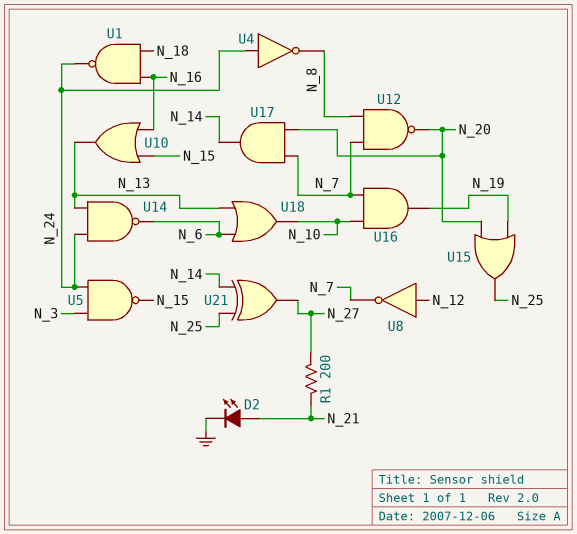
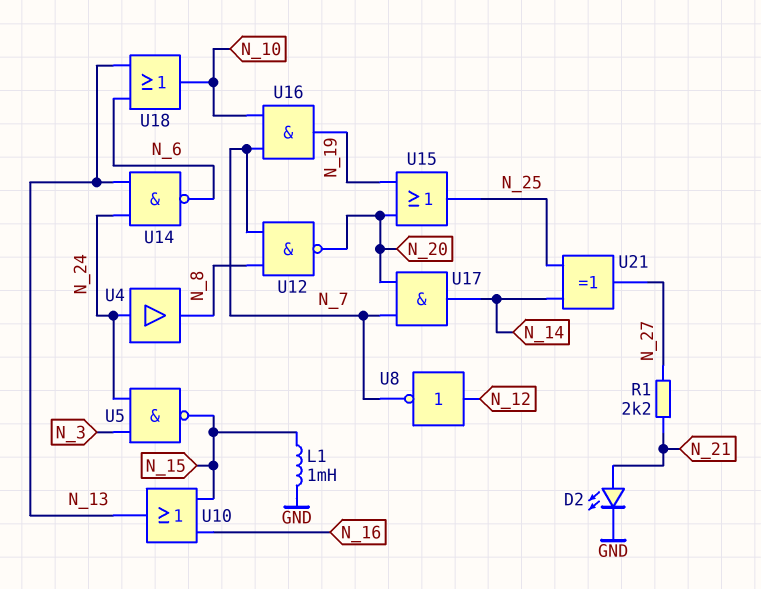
L1: none -> 1mH (GND, N_15)
R1: 200 (N_21, N_27) -> 2.2k (N_21, N_27)
U1: NAND (in N_16, in N_18, out N_24) -> none
U4: NOT (in N_24, out N_8) -> buffer (in N_24, out N_8)

